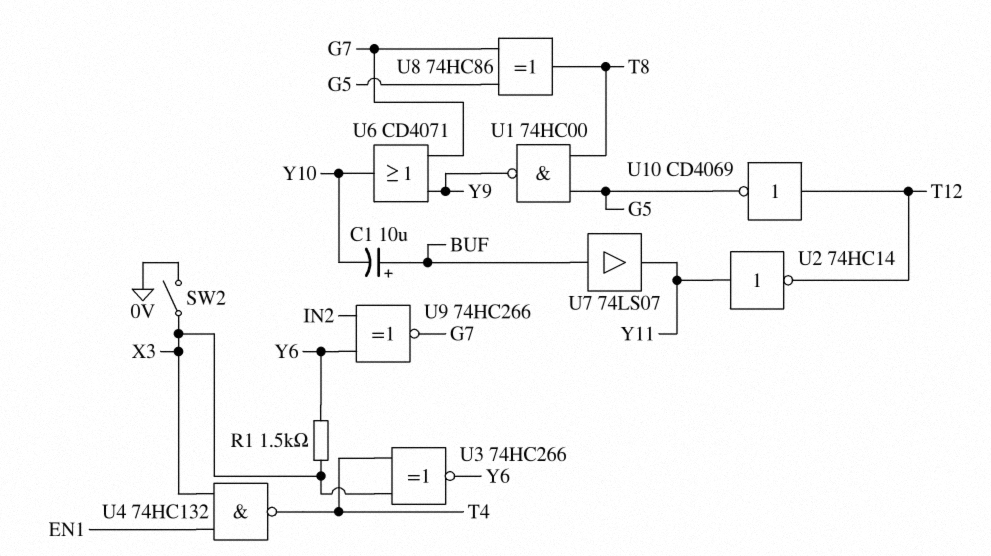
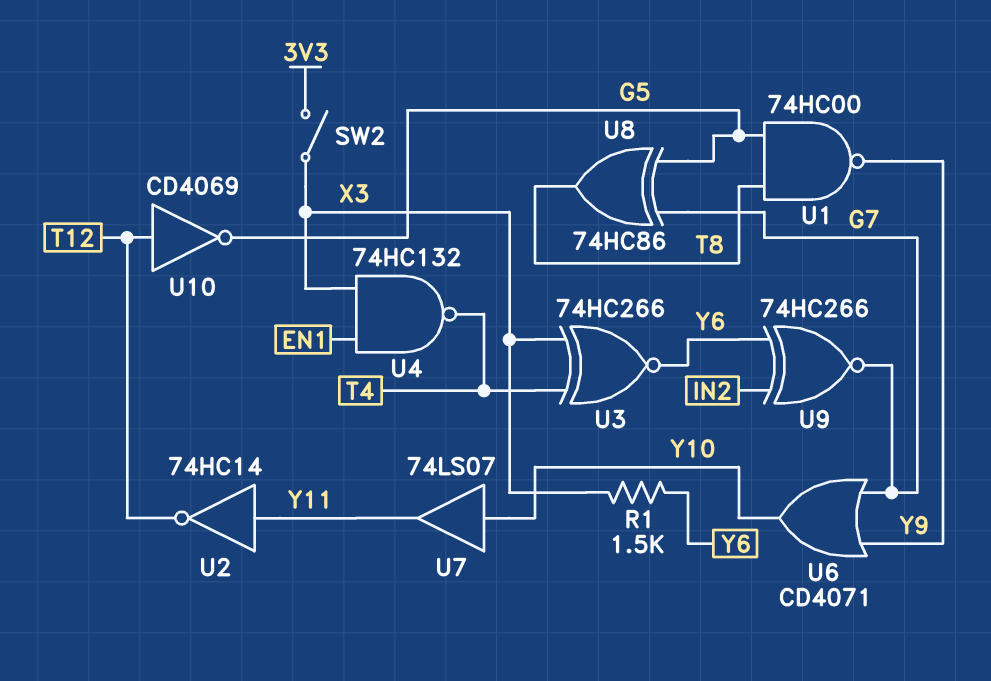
C1: 10uF (plus BUF, minus Y10) -> none
SW2: switch (0V, X3) -> switch (3V3, X3)
U7: buffer 74LS07 (in BUF, out Y11) -> buffer 74LS07 (in Y10, out Y11)

